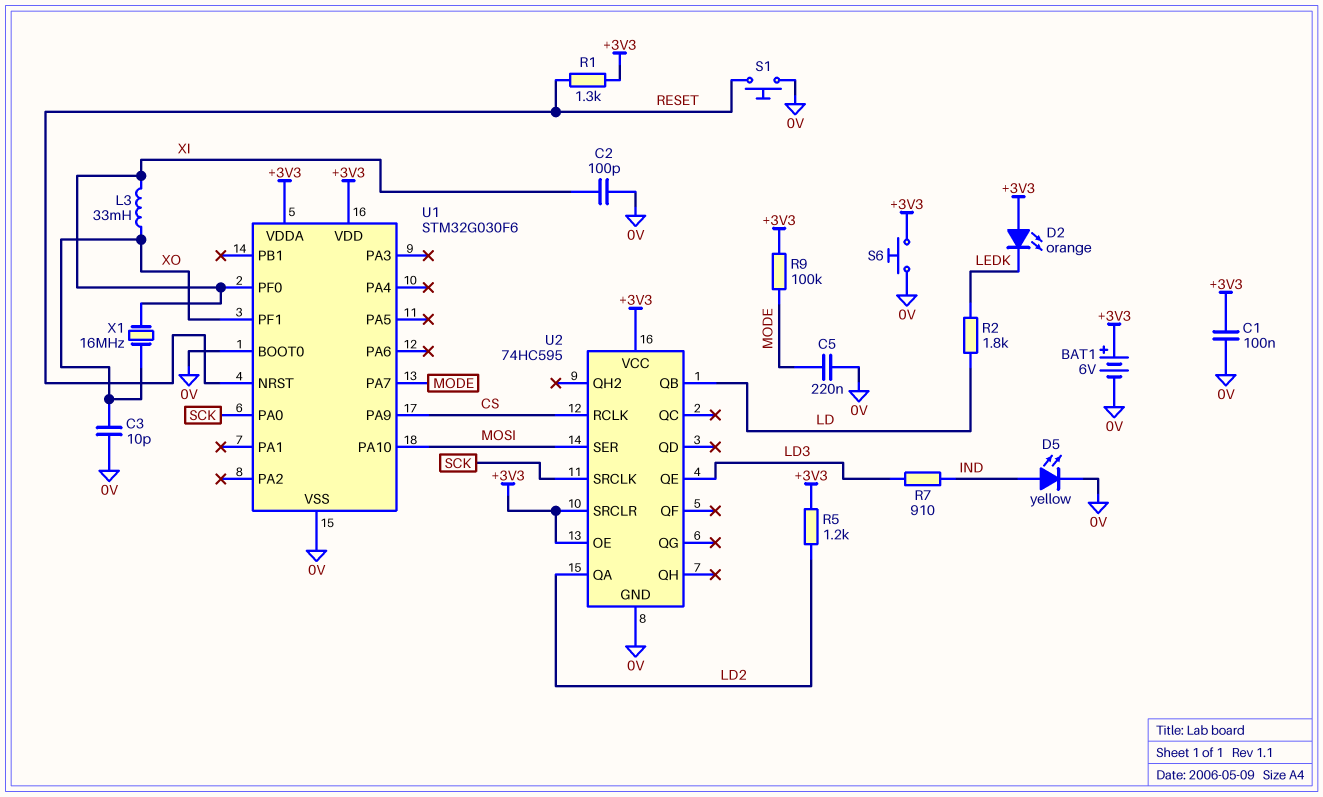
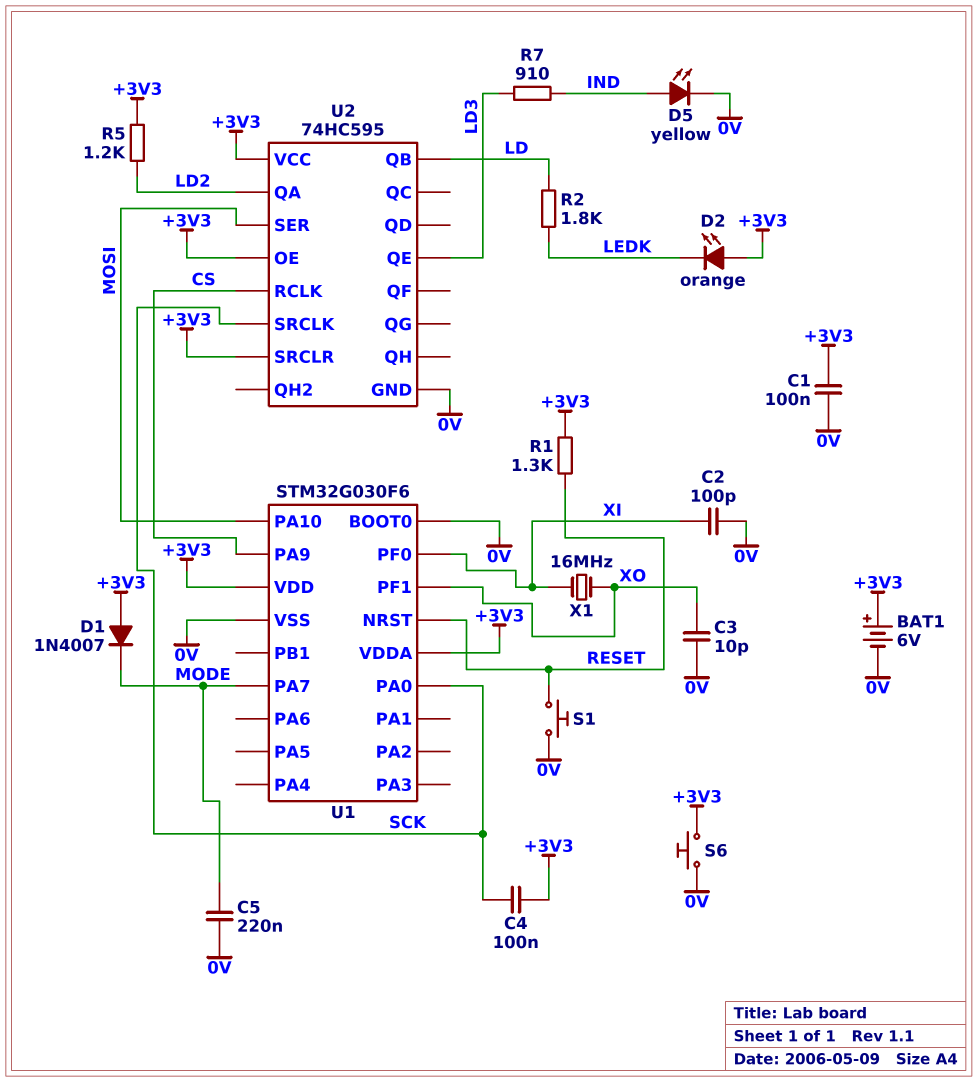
C4: none -> 100nF (+3V3, SCK)
D1: none -> diode 1N4007 (A +3V3, K MODE)
L3: 33mH (XI, XO) -> none
R9: 100k (+3V3, MODE) -> none

